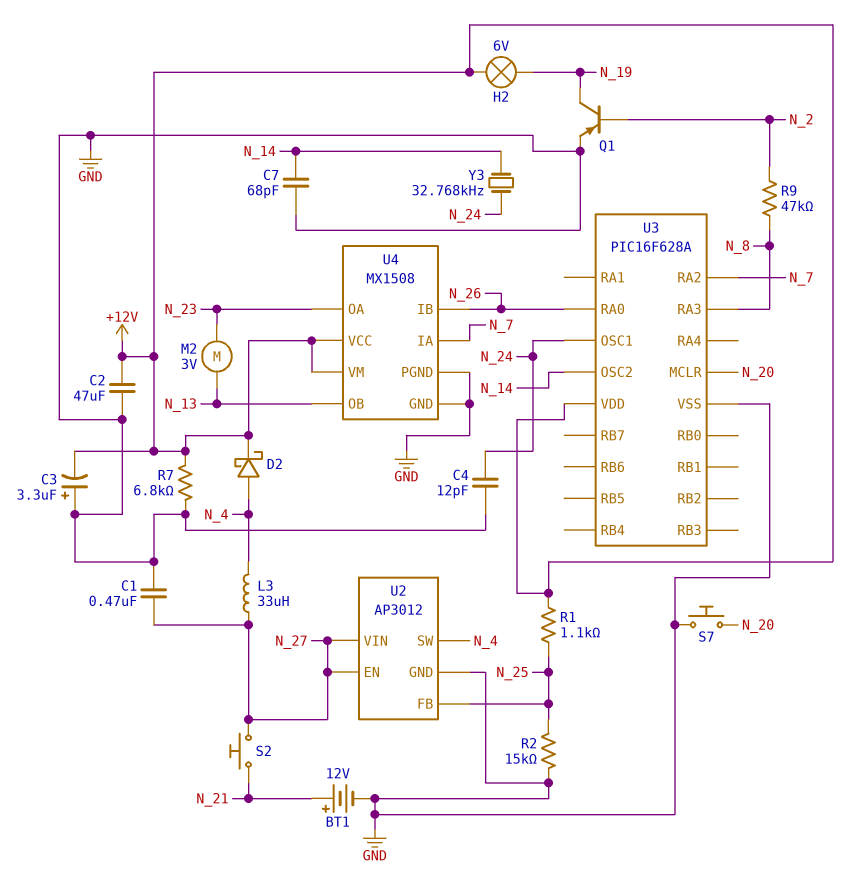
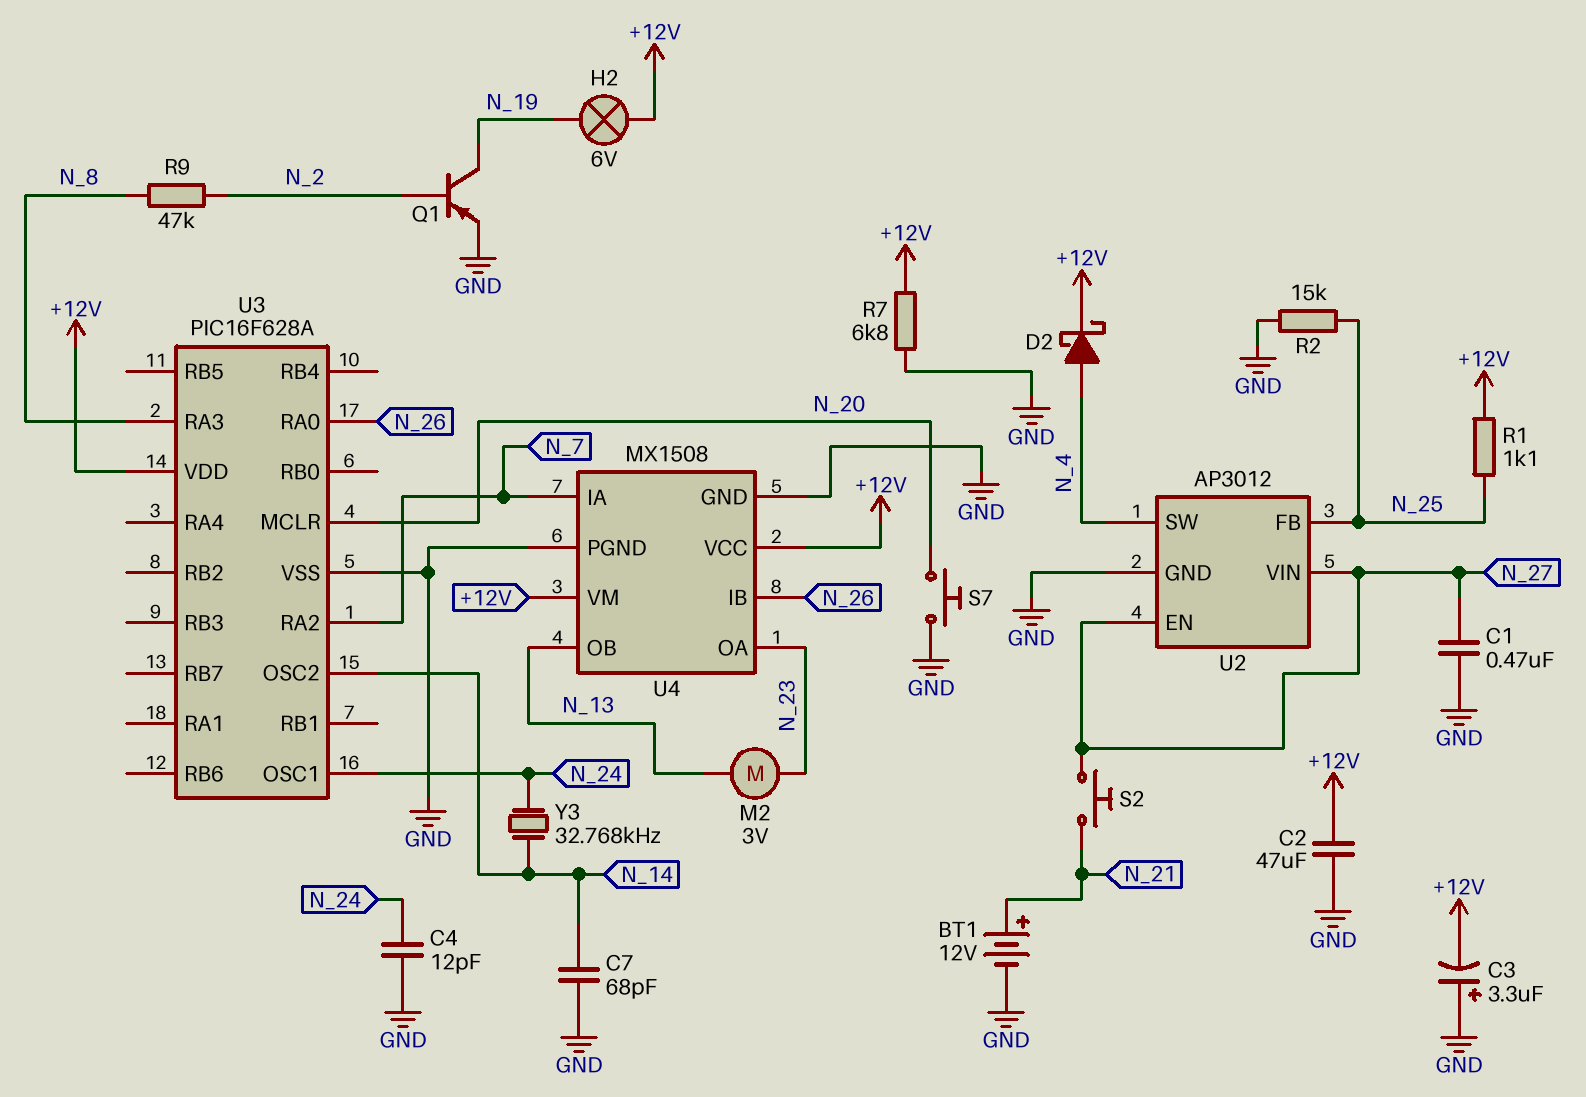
L3: 33uH (N_4, N_27) -> none

